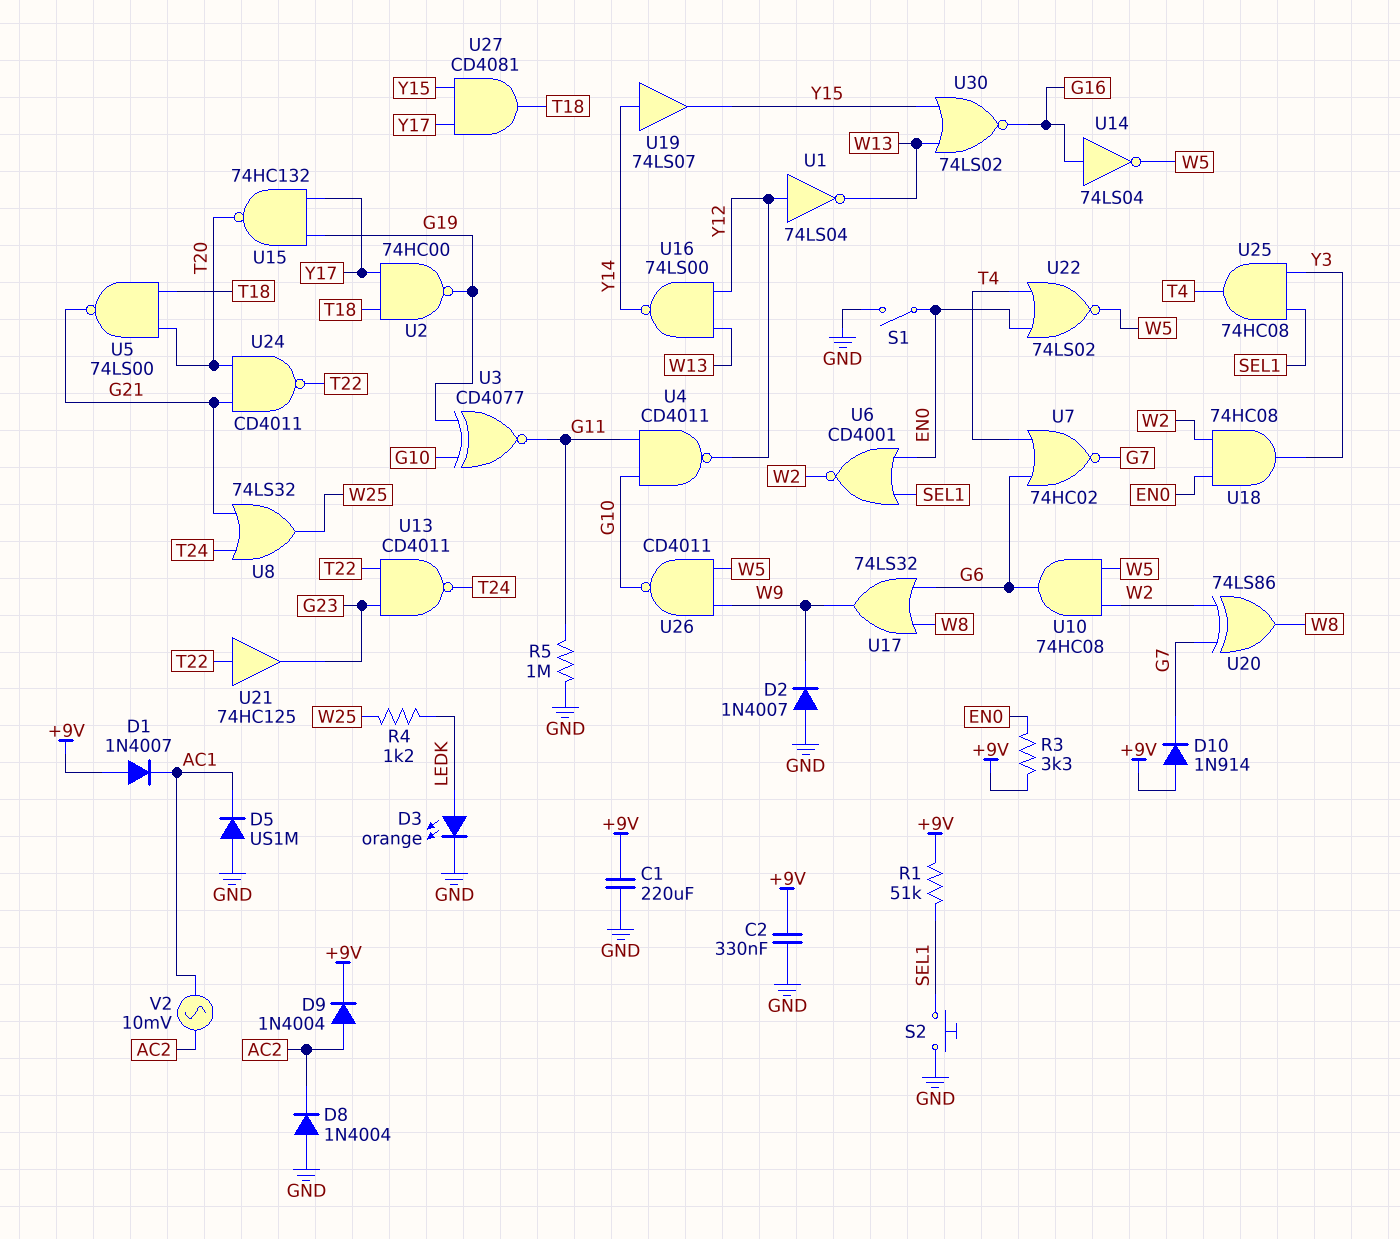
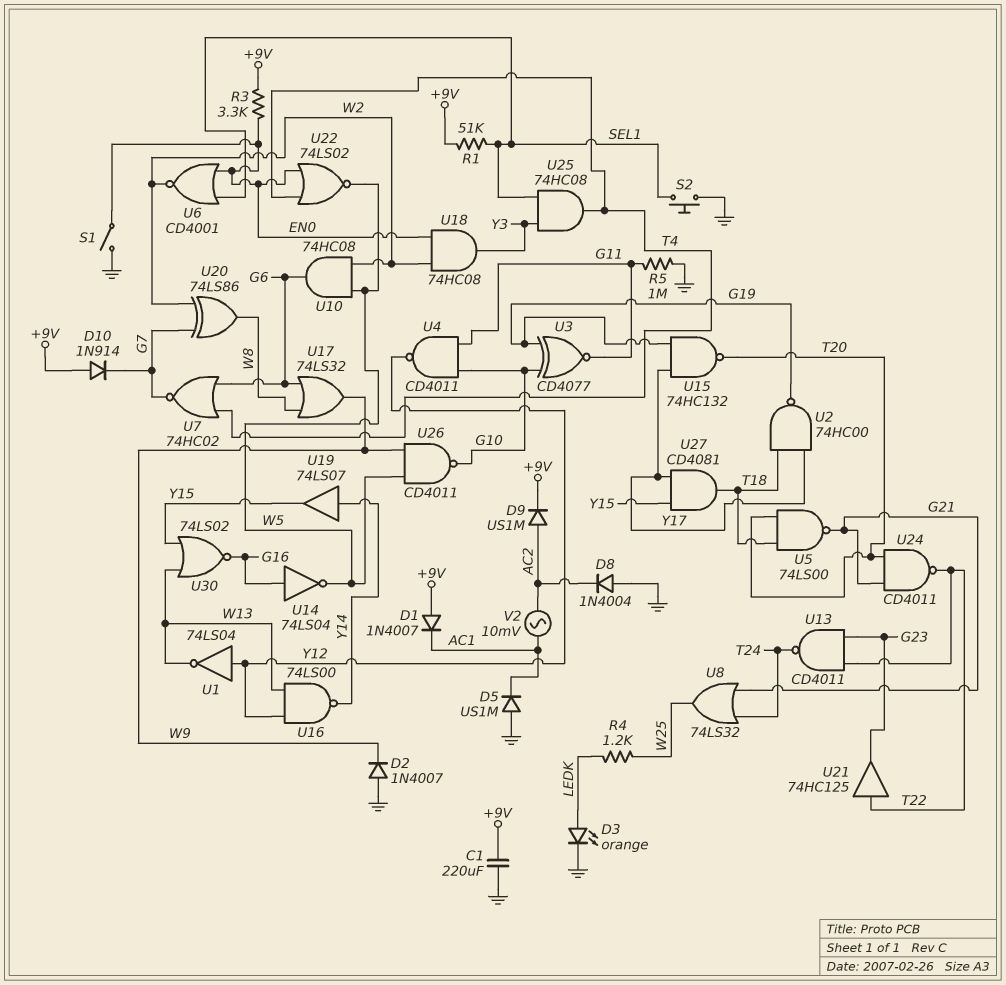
C2: 330nF (+9V, GND) -> none
D9: diode 1N4004 (A AC2, K +9V) -> diode US1M (A AC2, K +9V)

